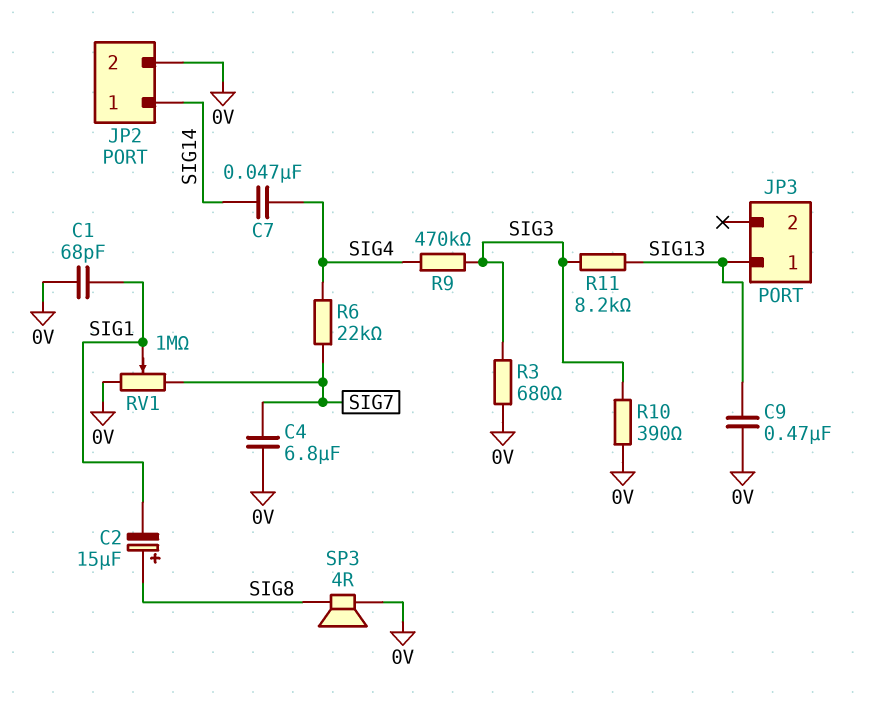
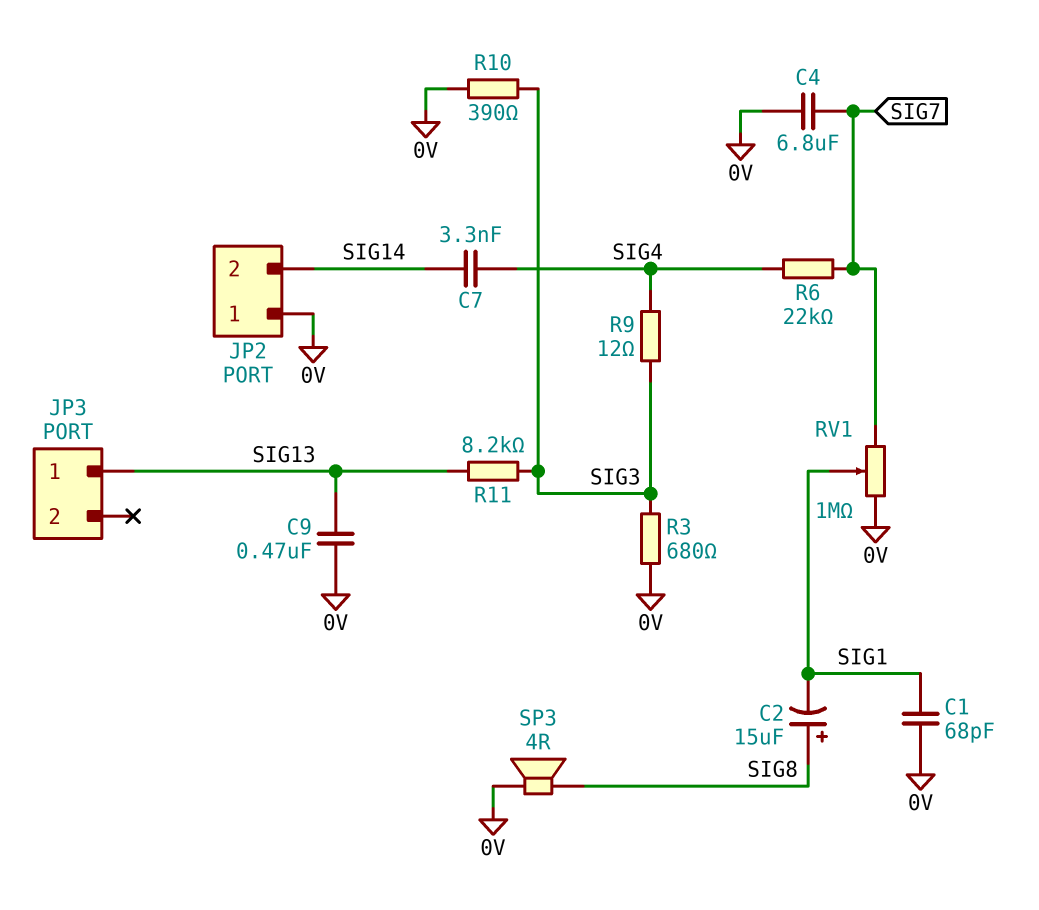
C7: 47nF (SIG4, SIG14) -> 3.3nF (SIG4, SIG14)
JP2 pin 1: SIG14 -> 0V
JP2 pin 2: 0V -> SIG14
R9: 470k (SIG3, SIG4) -> 12 (SIG3, SIG4)

